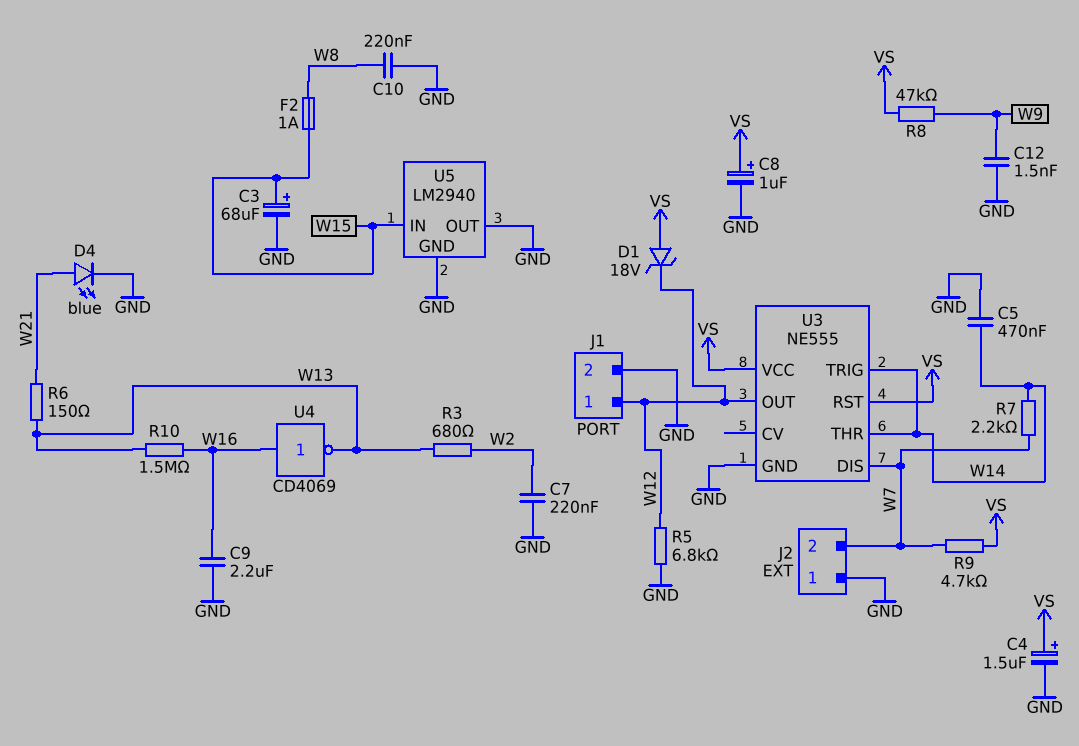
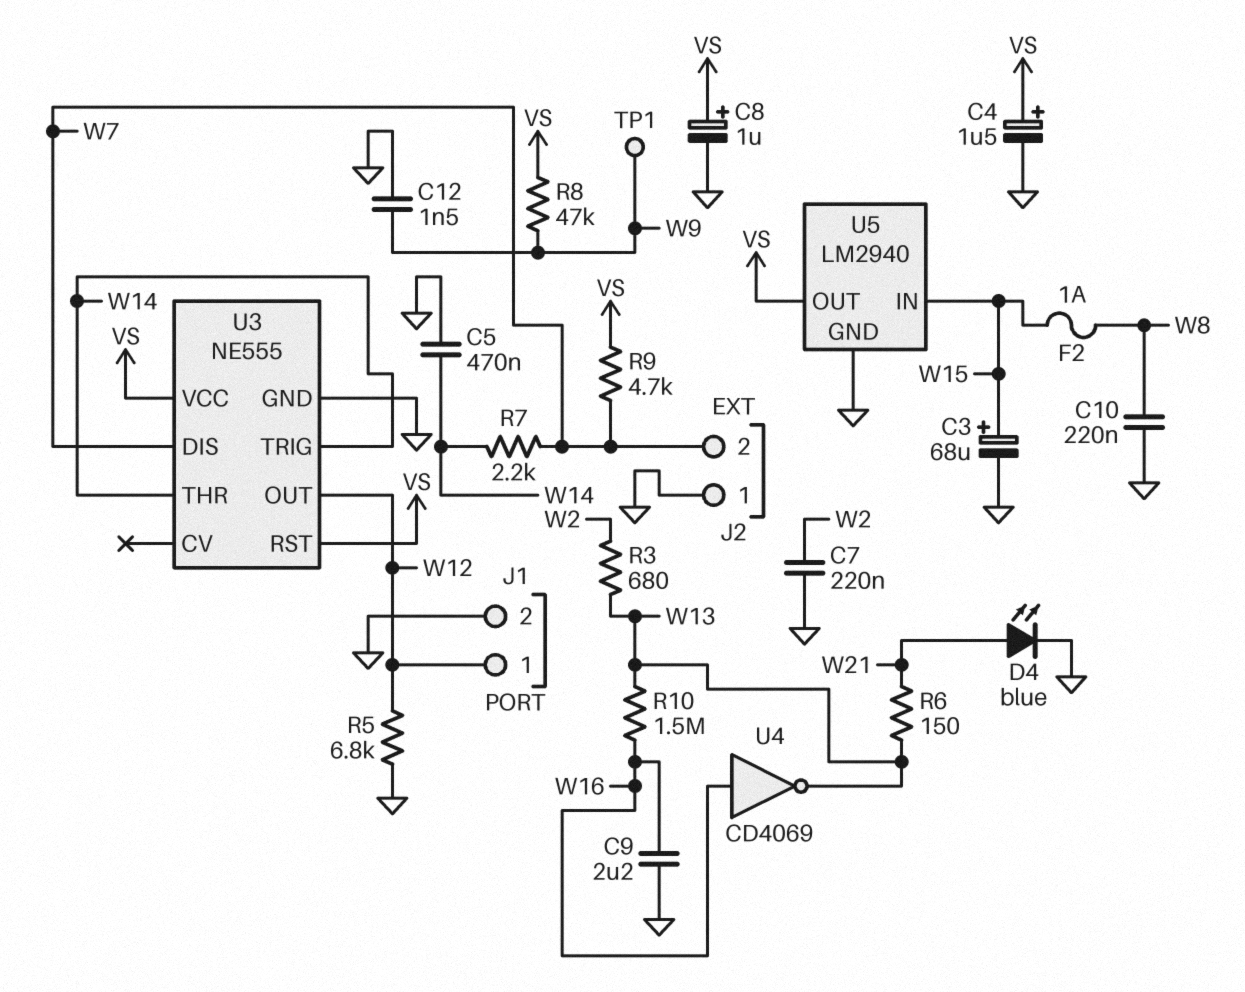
D1: zener 18V (A VS, K W12) -> none
TP1: none -> test point (W9)
U5 pin OUT: GND -> VS

